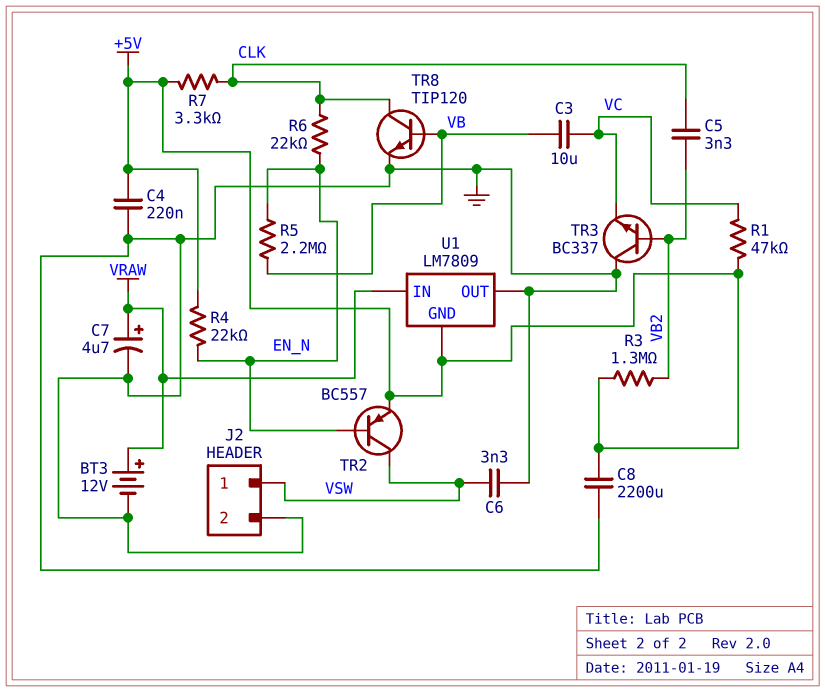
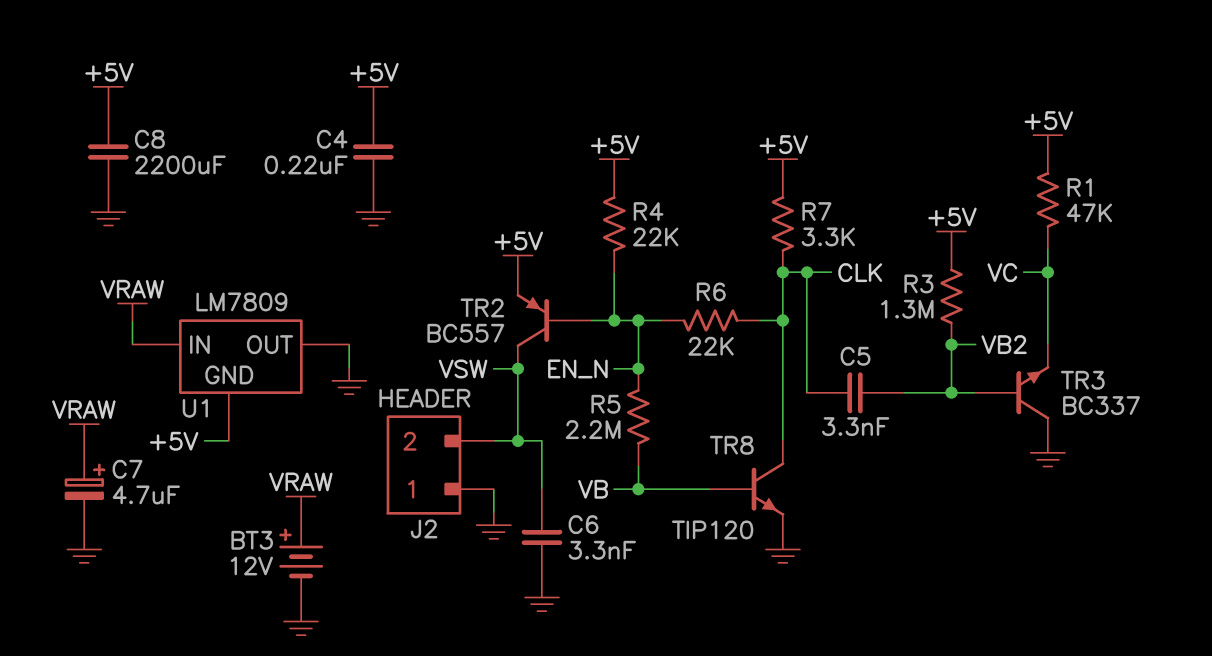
C3: 10uF (VB, VC) -> none
J2 pin 1: VSW -> GND
J2 pin 2: GND -> VSW

